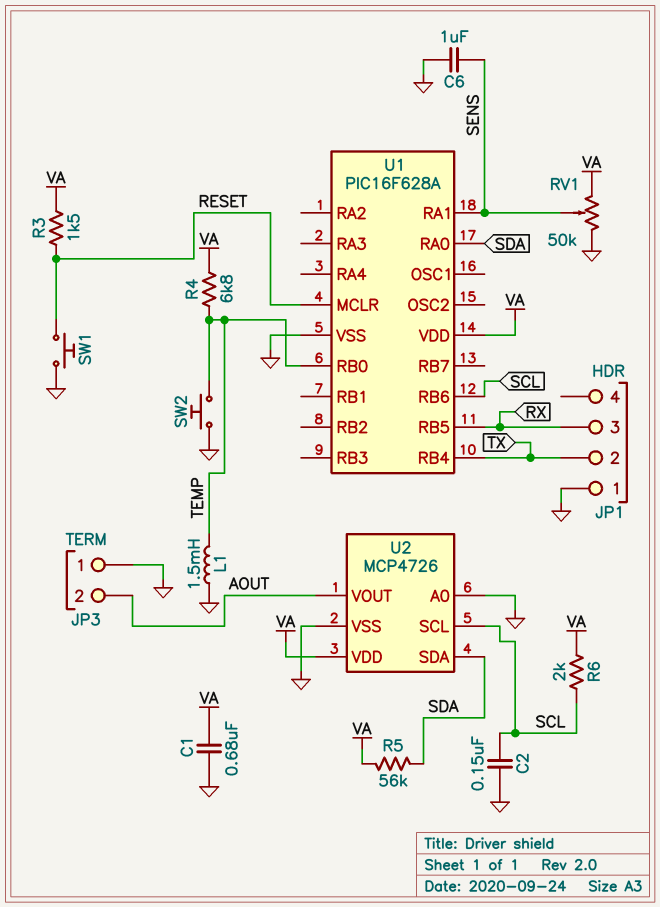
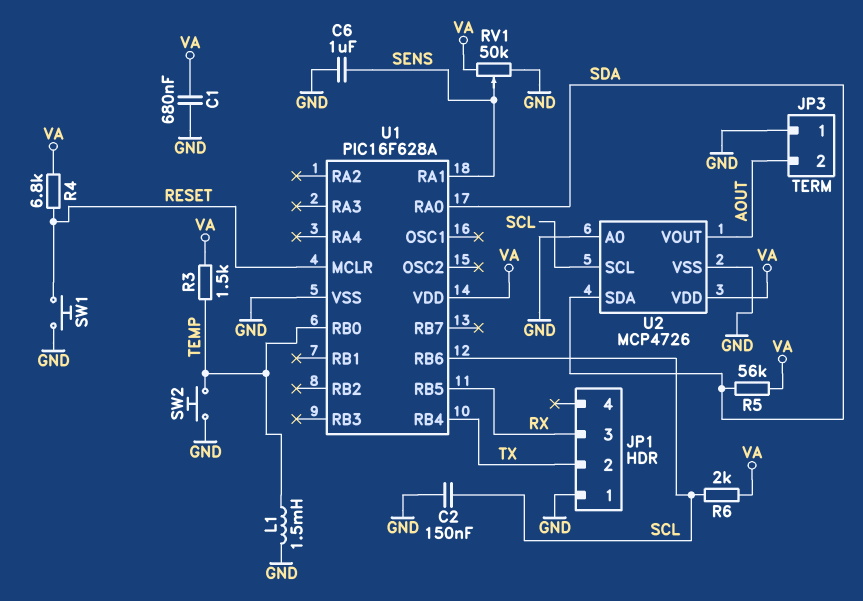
R3: 1.5k (RESET, VA) -> 1.5k (TEMP, VA)
R4: 6.8k (TEMP, VA) -> 6.8k (RESET, VA)

